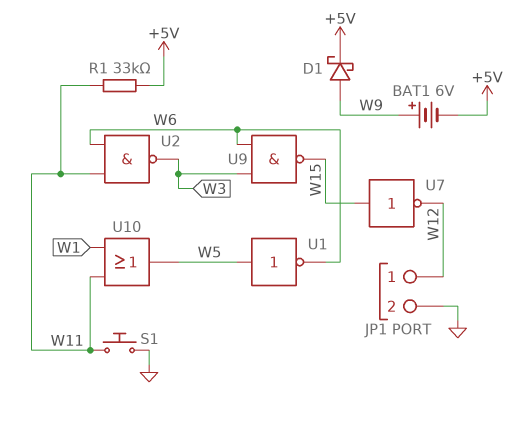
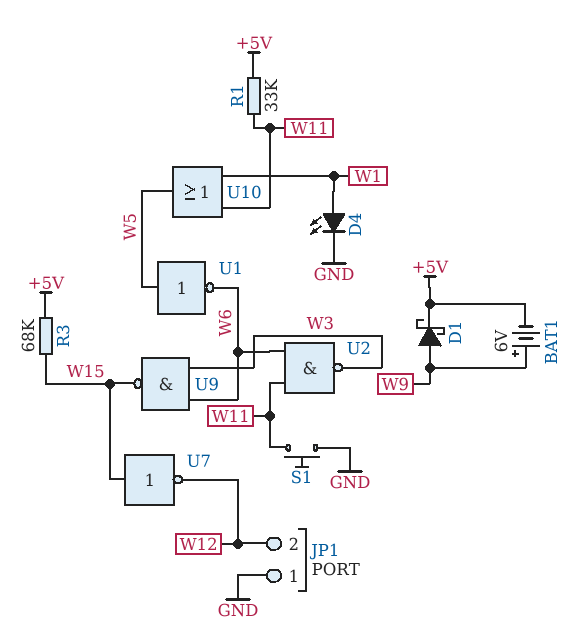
D4: none -> LED (A W1, K GND)
JP1 pin 1: W12 -> GND
JP1 pin 2: GND -> W12
R3: none -> 68k (+5V, W15)

